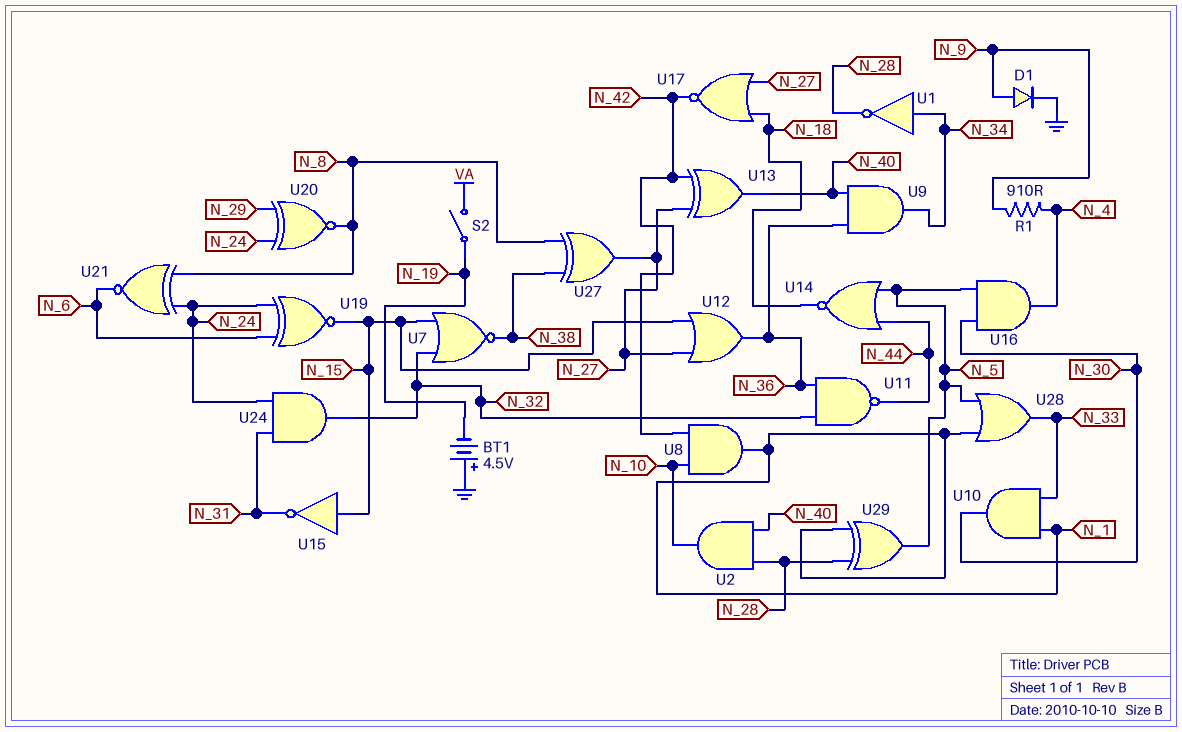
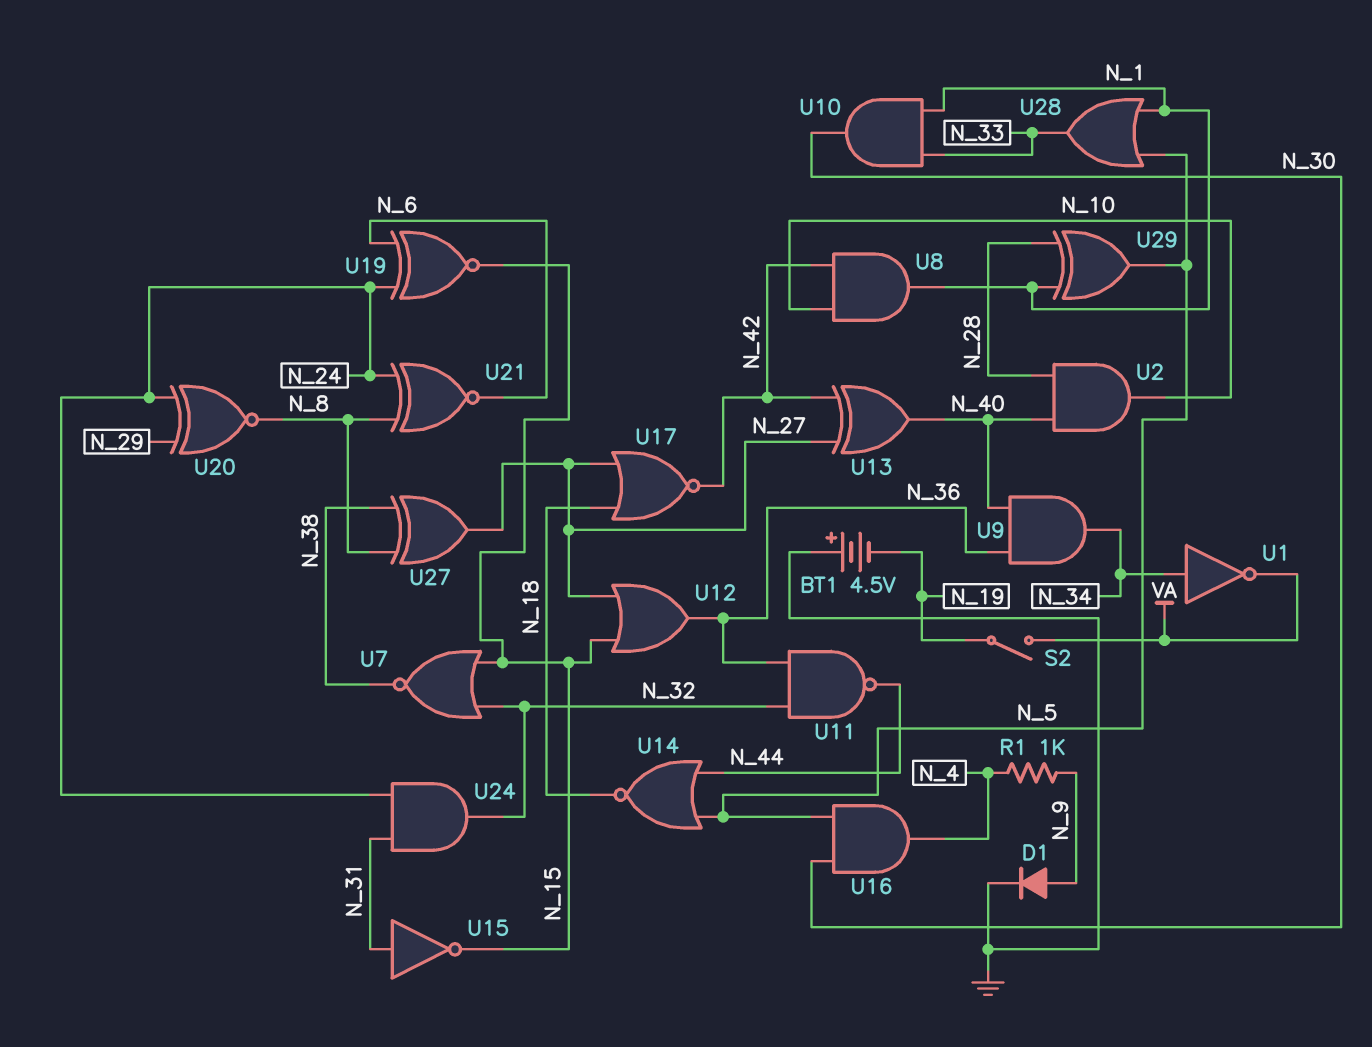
R1: 910 (N_4, N_9) -> 1k (N_4, N_9)
U1: NOT (in N_34, out N_28) -> NOT (in N_34, out VA)
U15: NOT (in N_15, out N_31) -> NOT (in N_31, out N_15)

